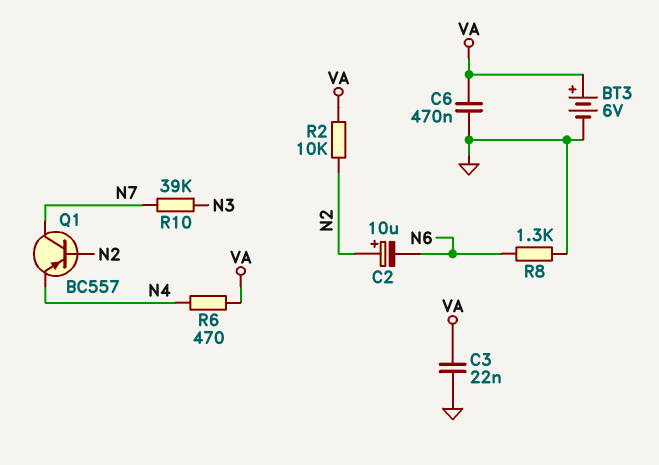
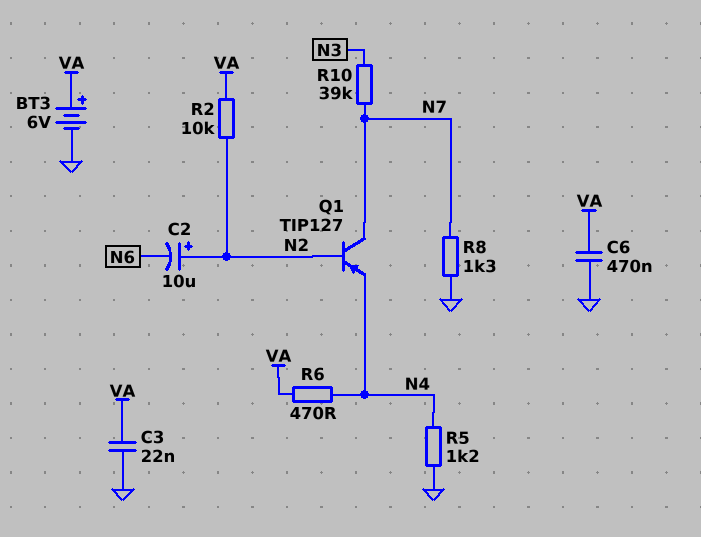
Q1: PNP BC557 (B N2, C N7, E N4) -> PNP TIP127 (B N2, C N7, E N4)
R5: none -> 1.2k (GND, N4)
R8: 1.3k (GND, N6) -> 1.3k (GND, N7)

